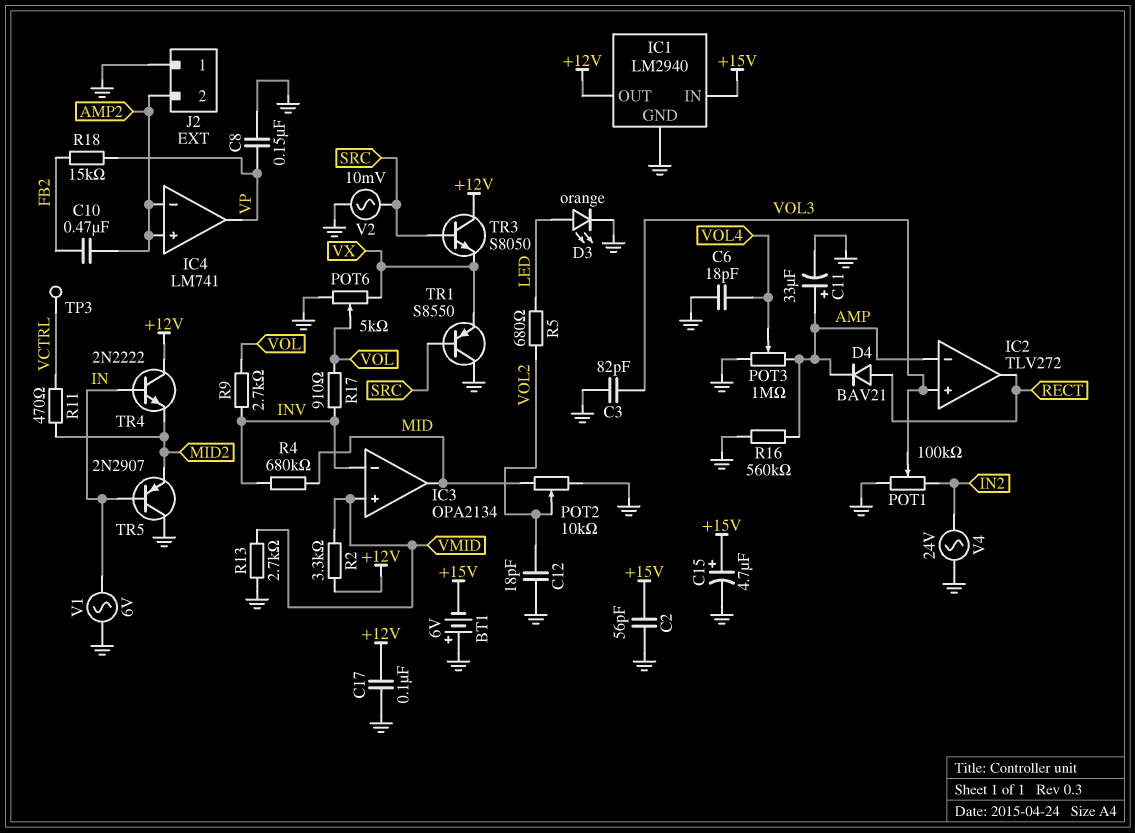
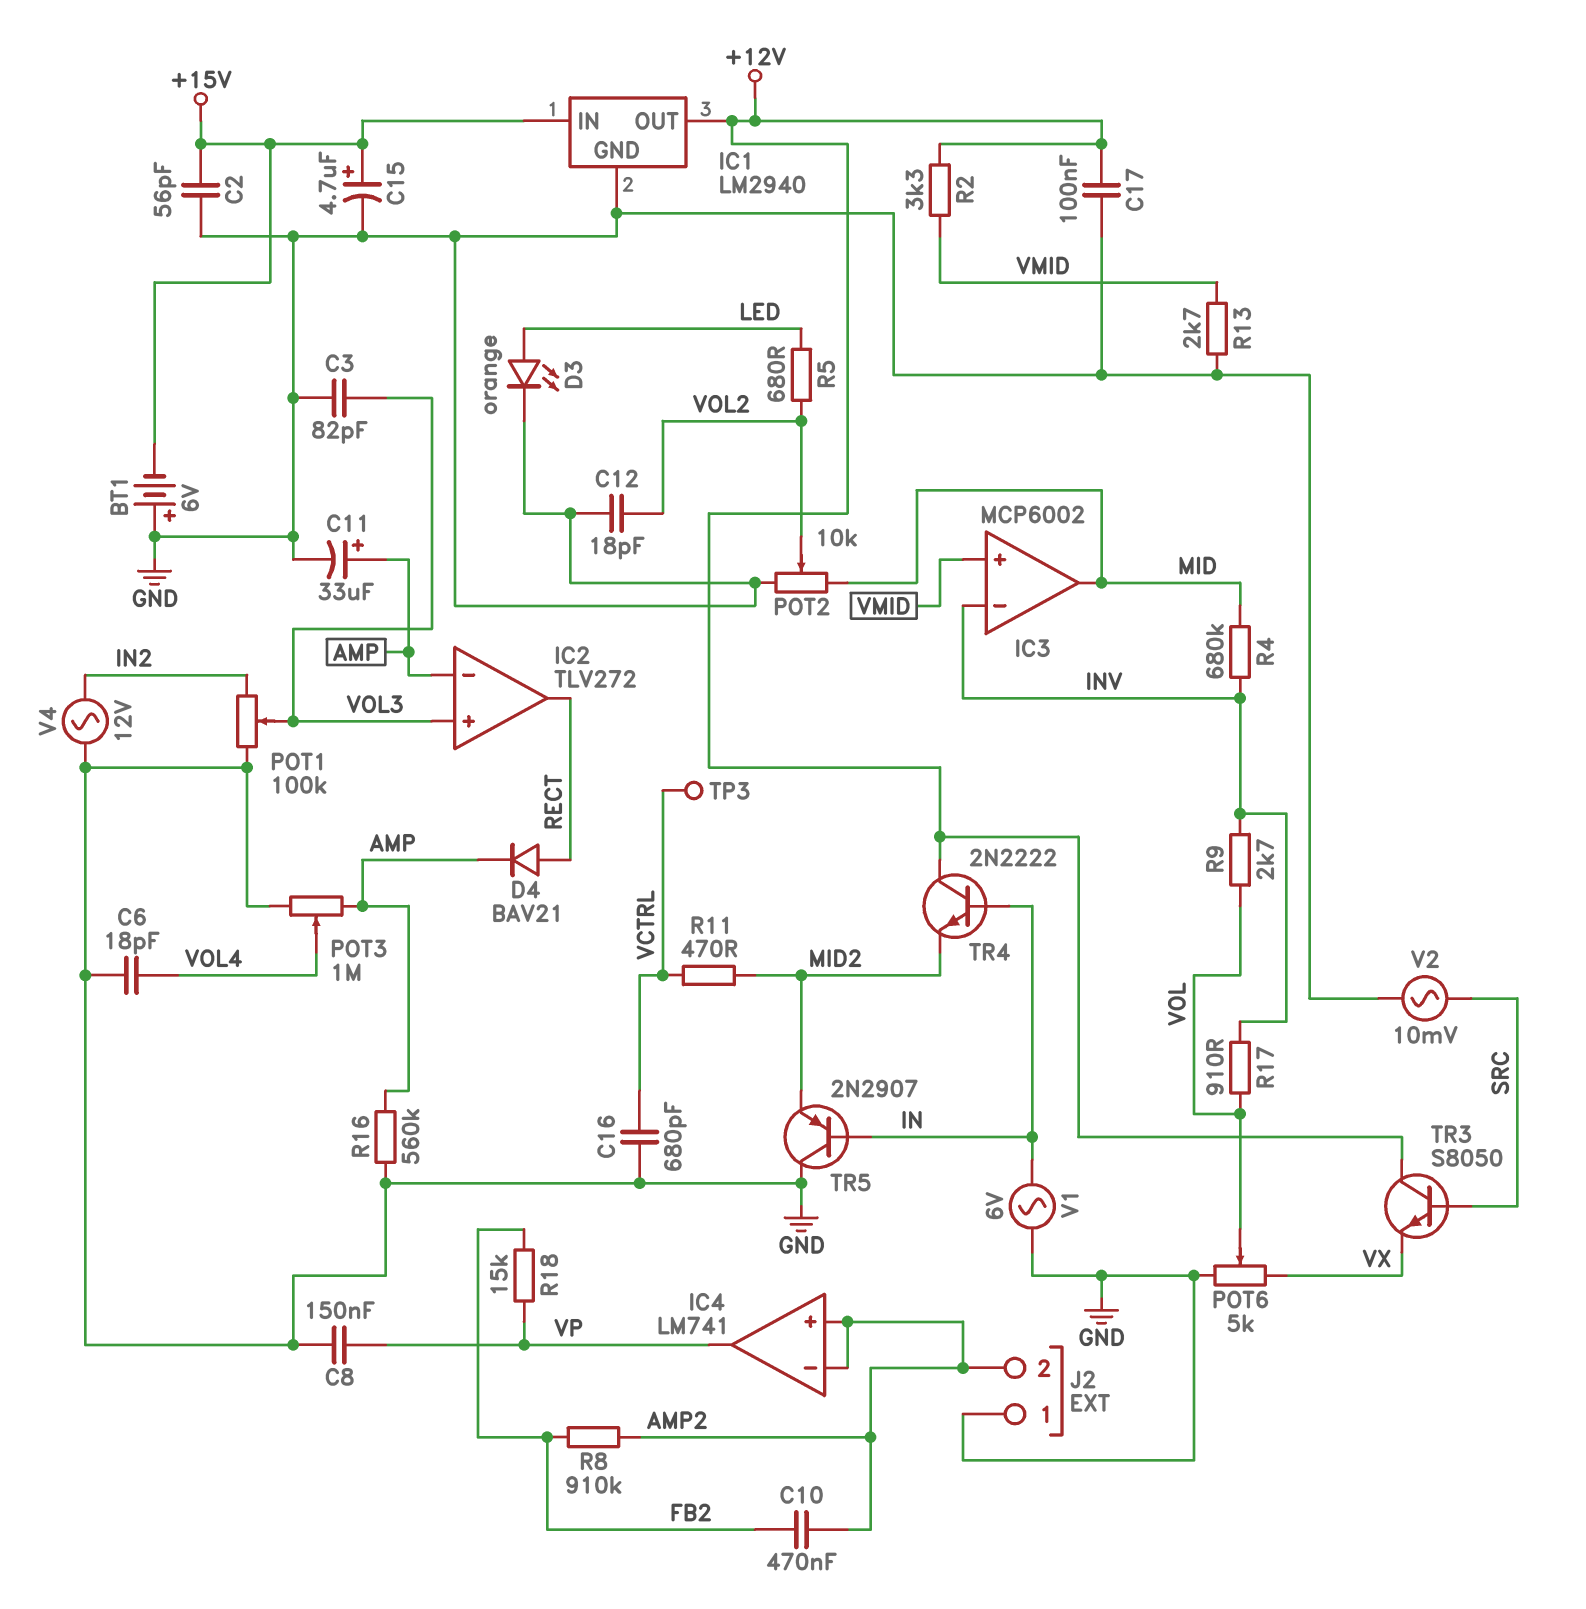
C16: none -> 680pF (GND, VCTRL)
IC3: OPA2134 -> MCP6002
R8: none -> 910k (AMP2, FB2)
TR1: PNP S8550 (B SRC, C GND, E VX) -> none
V4: AC 24V (GND, IN2) -> AC 12V (GND, IN2)

